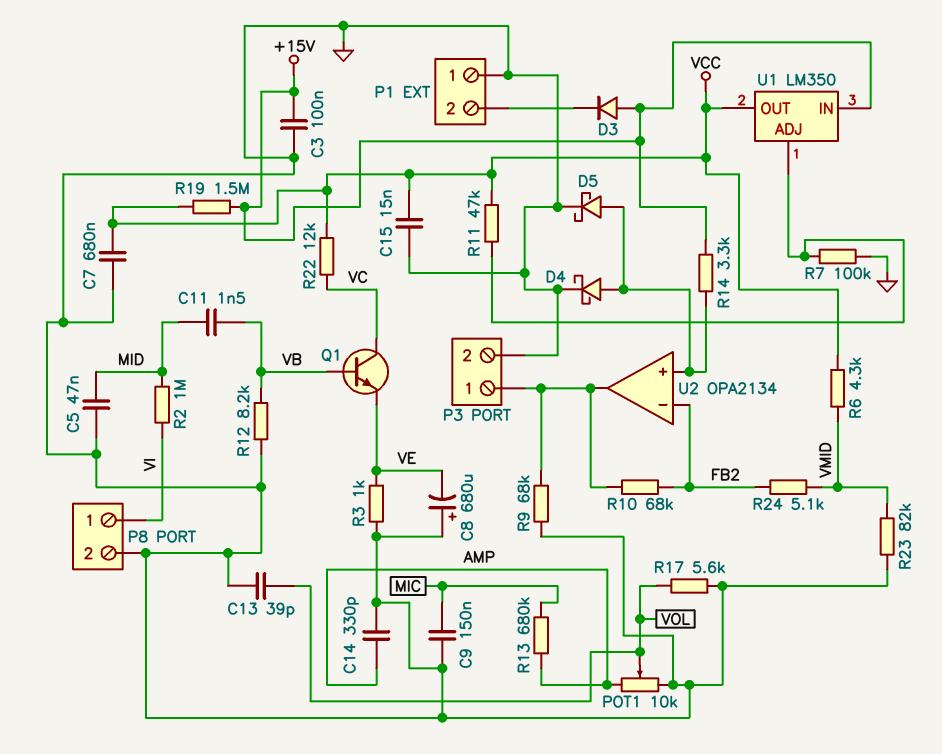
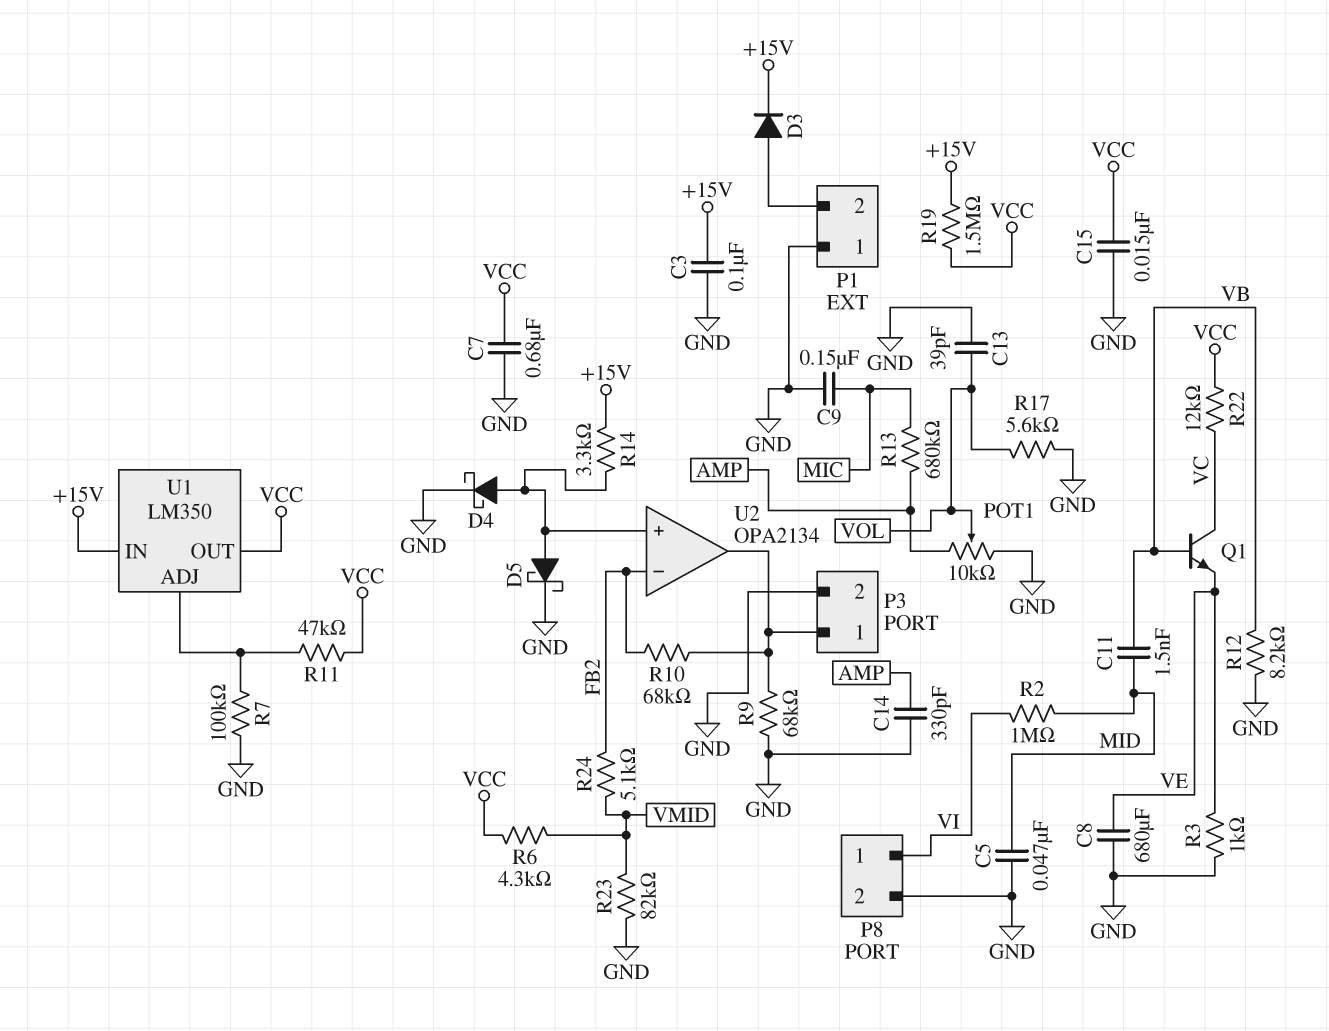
C8: 680uF (plus GND, minus VE) -> 680uF (GND, VE)
D3: diode (A +15V, K P1/2) -> diode (A P1/2, K +15V)

